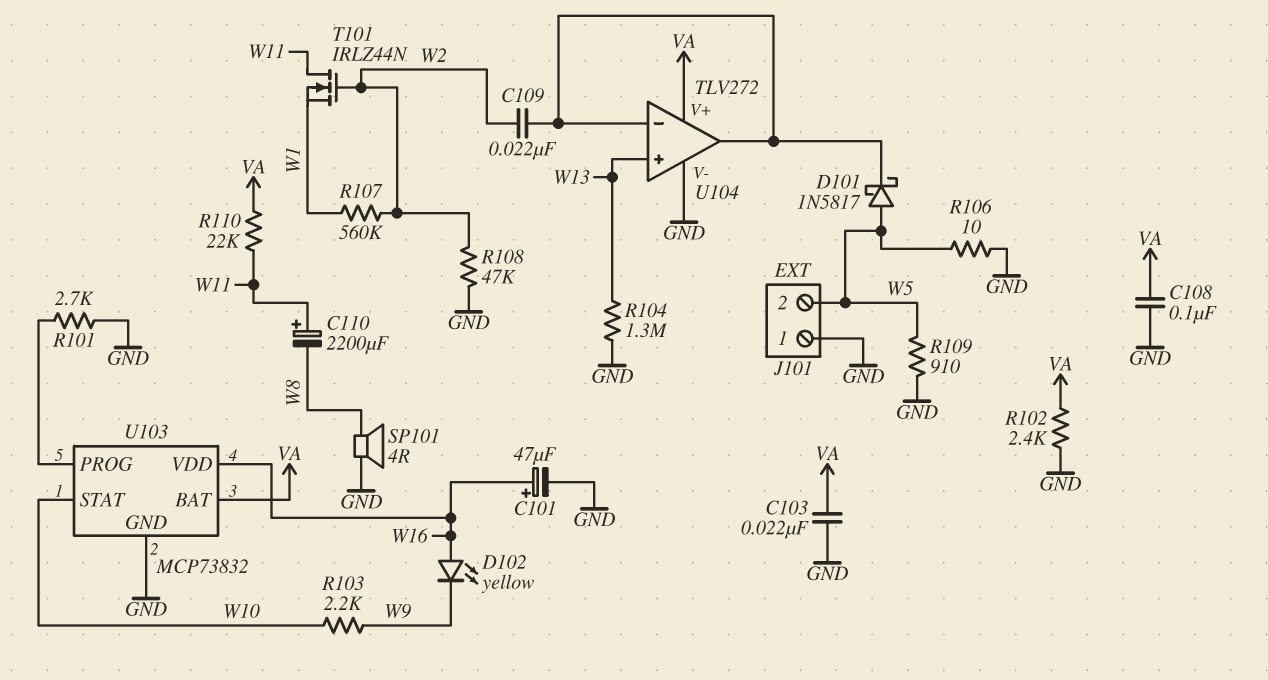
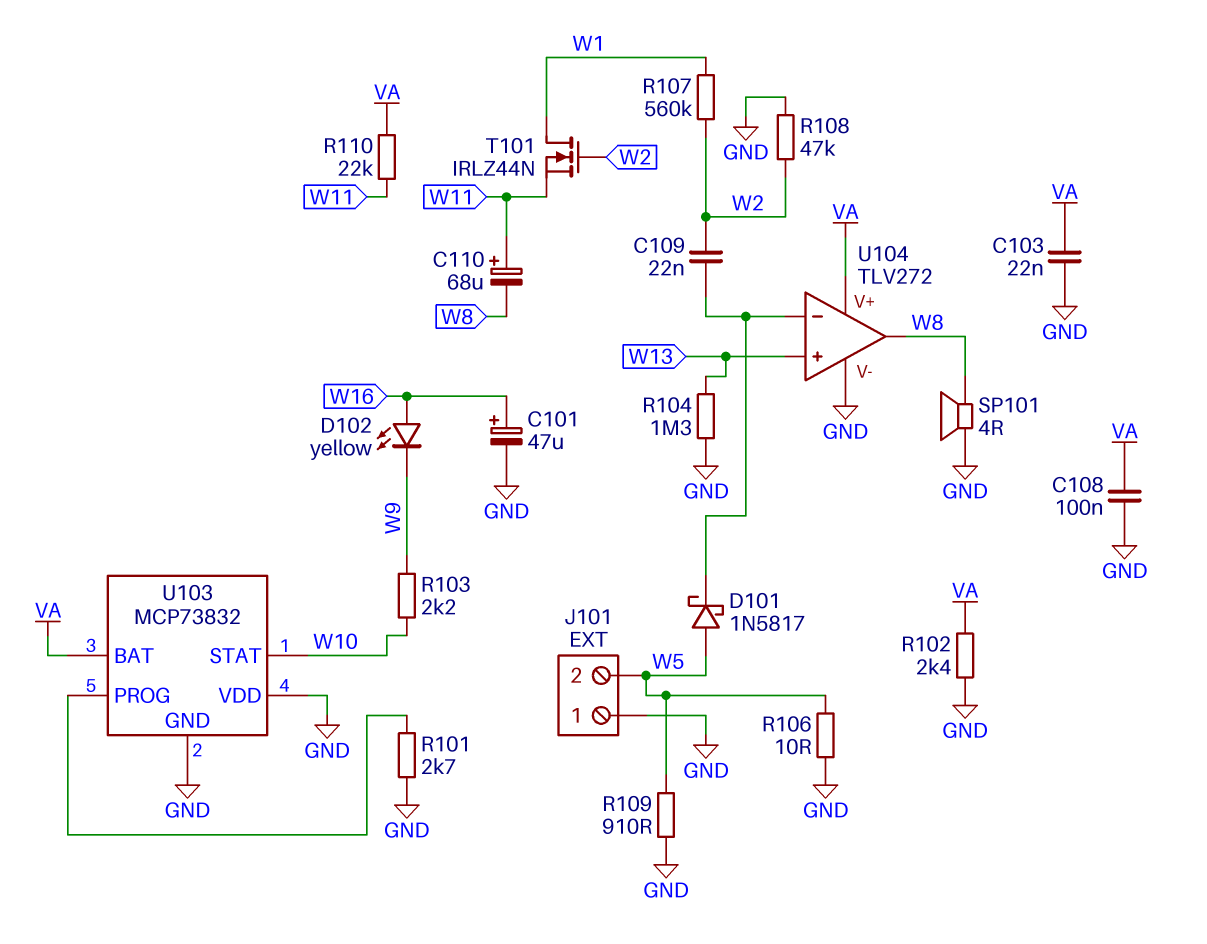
C110: 2200uF (plus W11, minus W8) -> 68uF (plus W11, minus W8)
T101: NMOS IRLZ44N (G W2, D W11, S W1) -> NMOS IRLZ44N (G W2, D W1, S W11)
U103 pin VDD: W16 -> GND
U104 pin out: U104/in- -> W8

